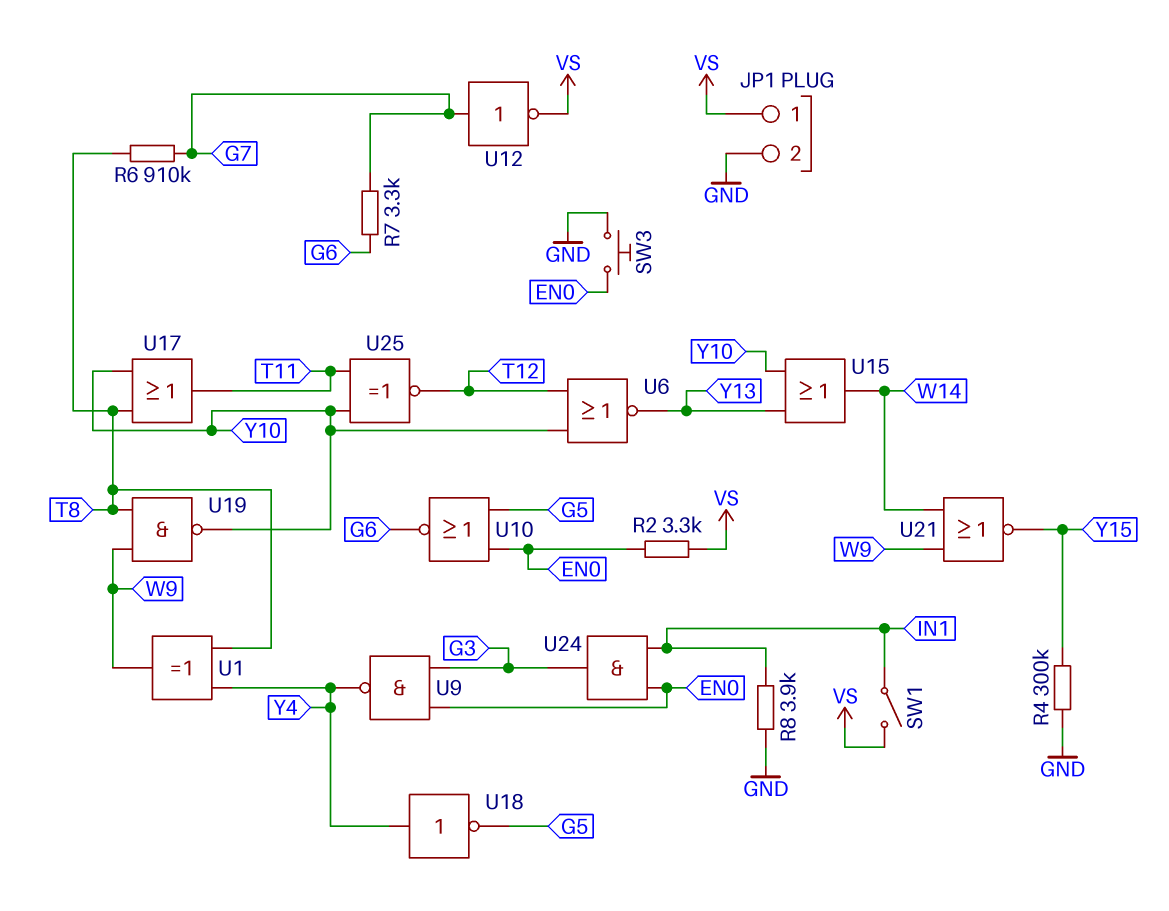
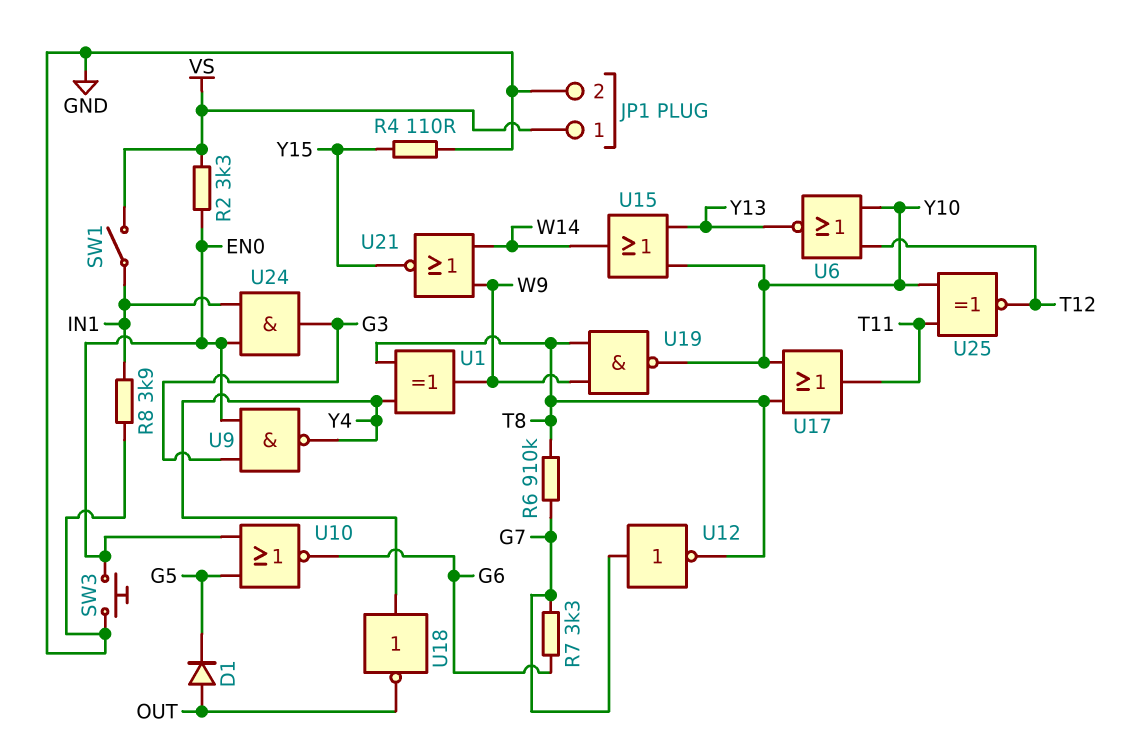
D1: none -> diode (A OUT, K G5)
R4: 300k (GND, Y15) -> 110 (GND, Y15)
U12: NOT (in G7, out VS) -> NOT (in G7, out T8)
U18: NOT (in Y4, out G5) -> NOT (in Y4, out OUT)

